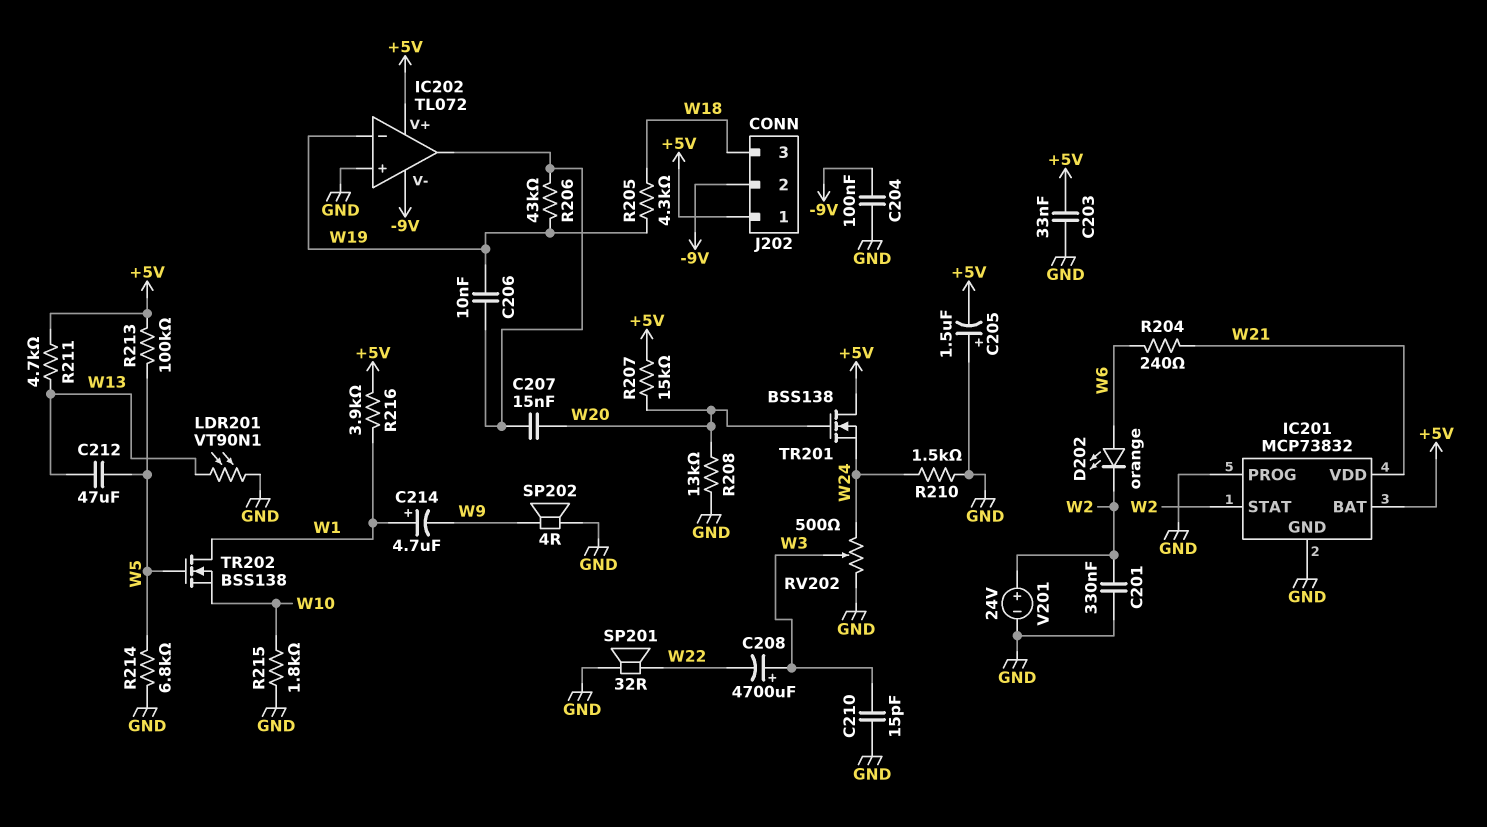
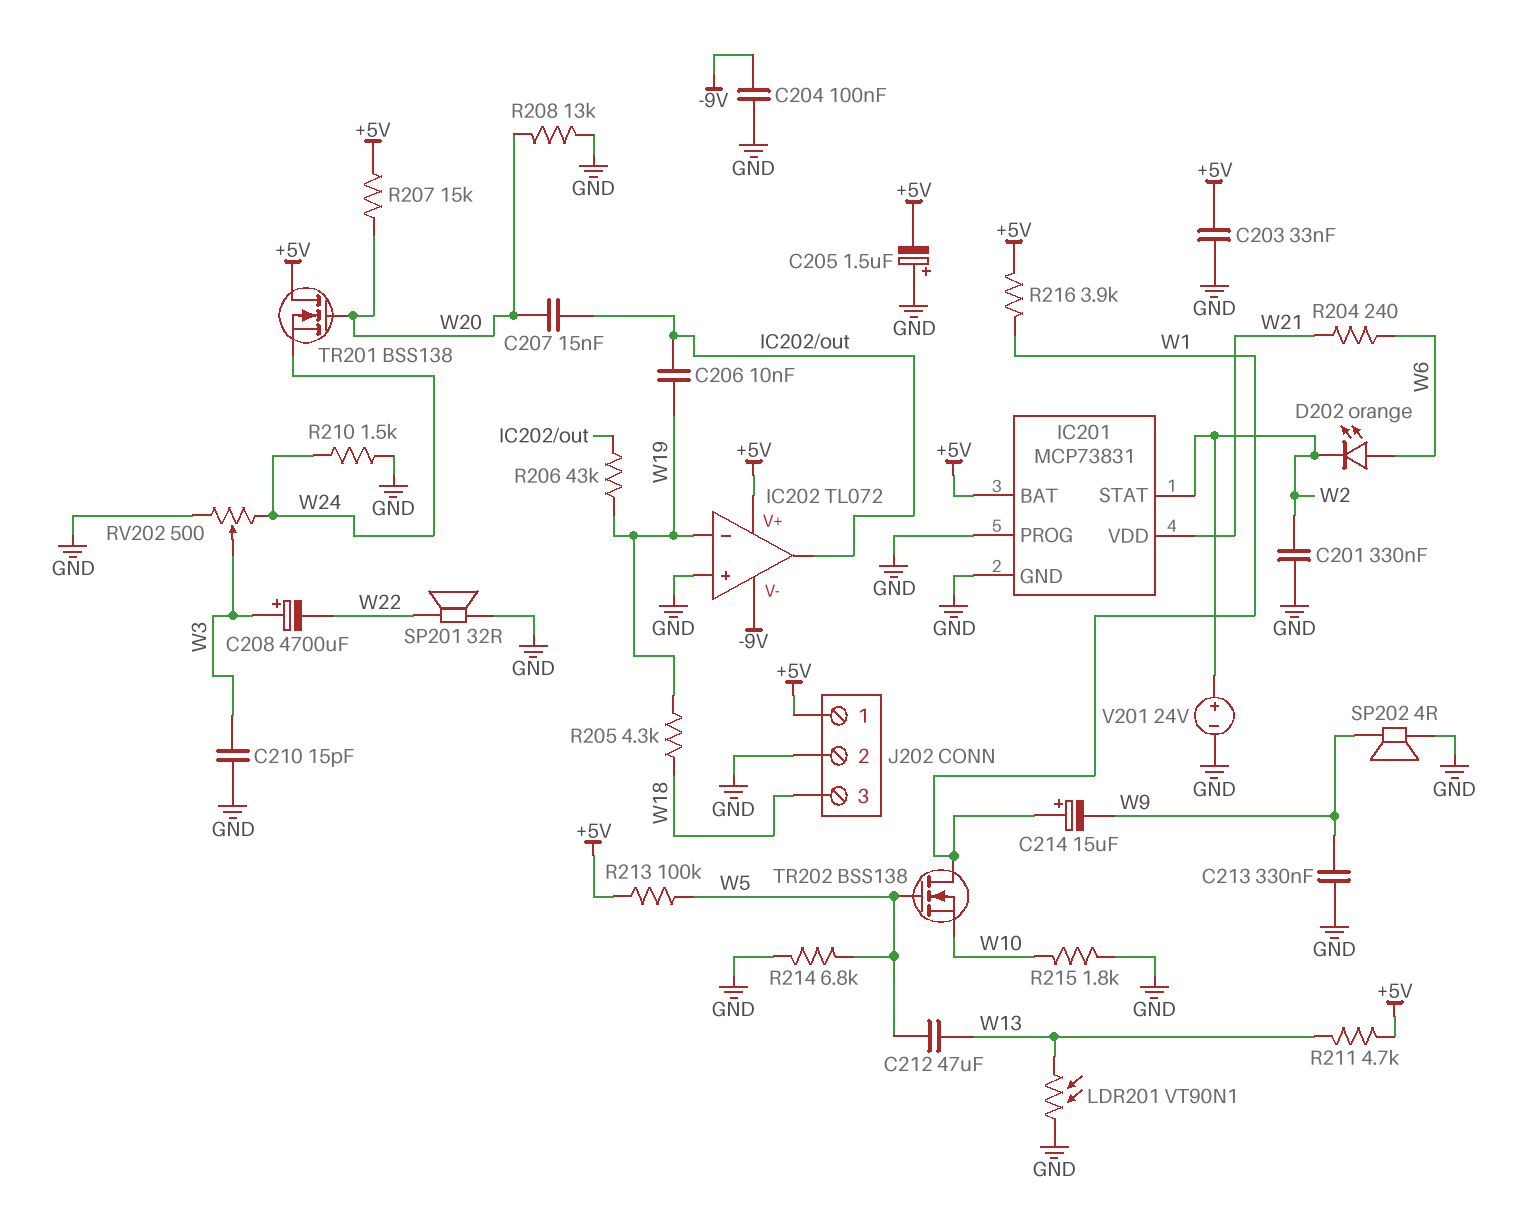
C213: none -> 330nF (GND, W9)
C214: 4.7uF (plus W1, minus W9) -> 15uF (plus W1, minus W9)
IC201: MCP73832 -> MCP73831
J202 pin 2: -9V -> GND

